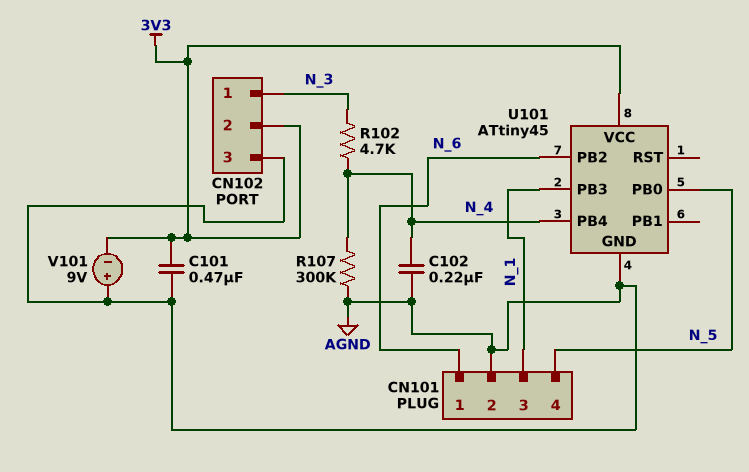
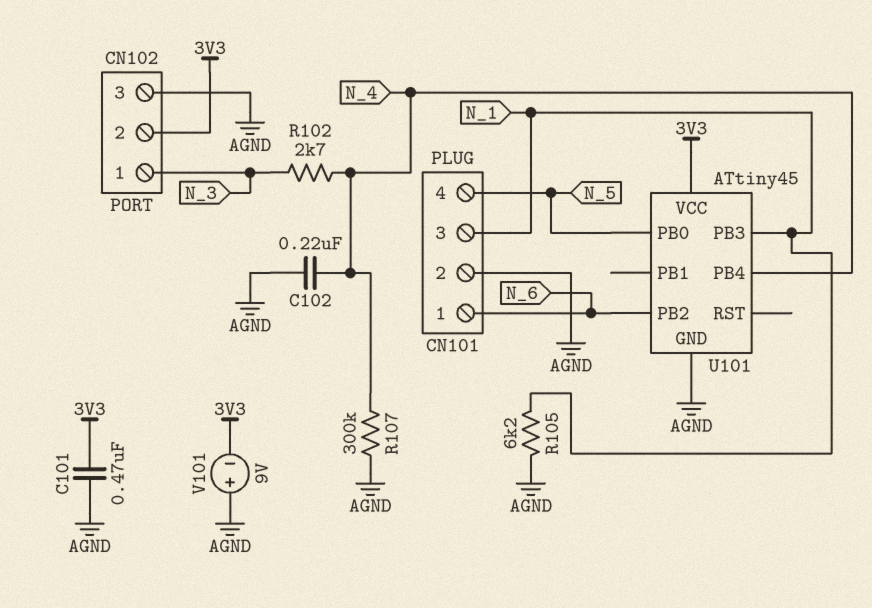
R102: 4.7k (N_3, N_4) -> 2.7k (N_3, N_4)
R105: none -> 6.2k (AGND, N_1)

